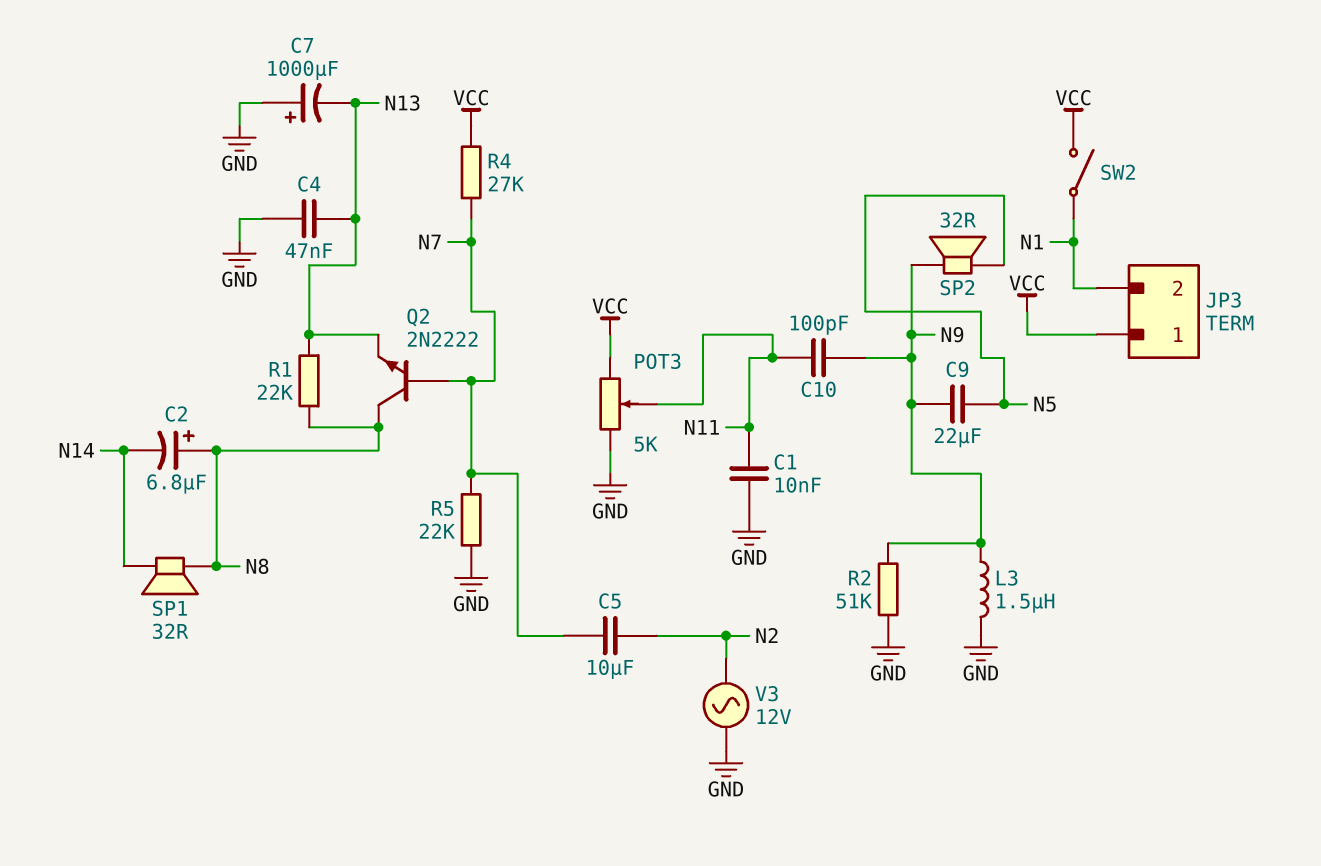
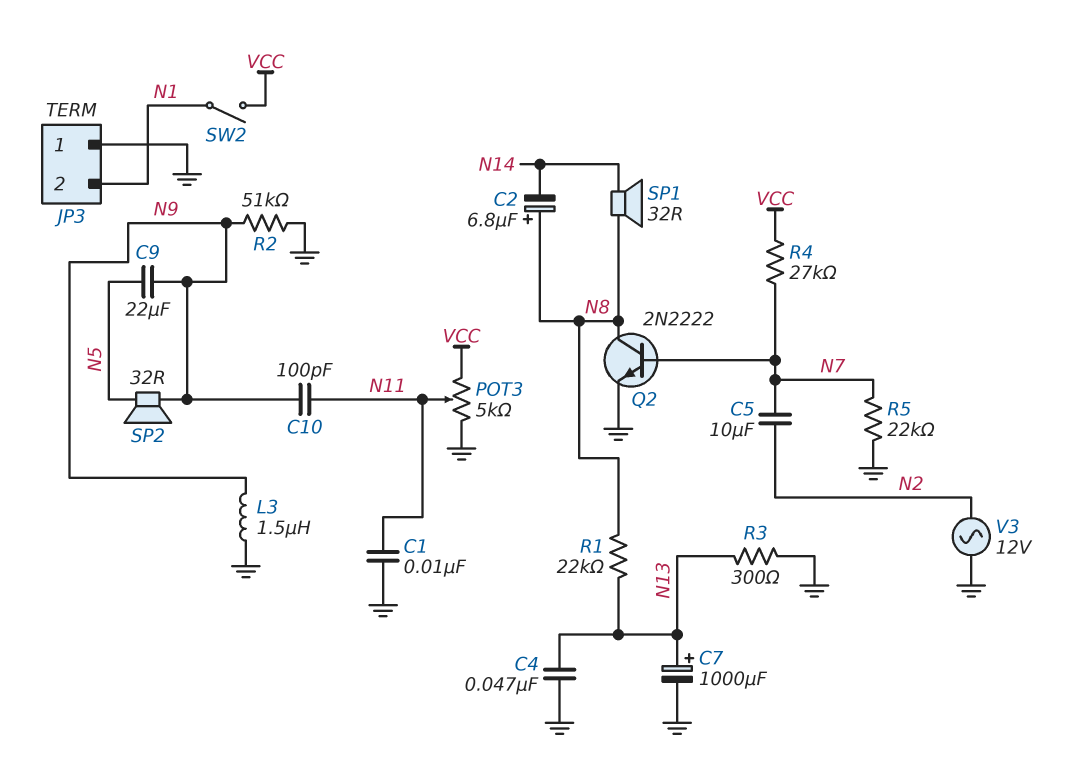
C7: 1000uF (plus GND, minus N13) -> 1000uF (plus N13, minus GND)
JP3 pin 1: VCC -> GND
Q2: NPN 2N2222 (B N7, C N8, E N13) -> NPN 2N2222 (B N7, C N8, E GND)
R3: none -> 300 (GND, N13)

